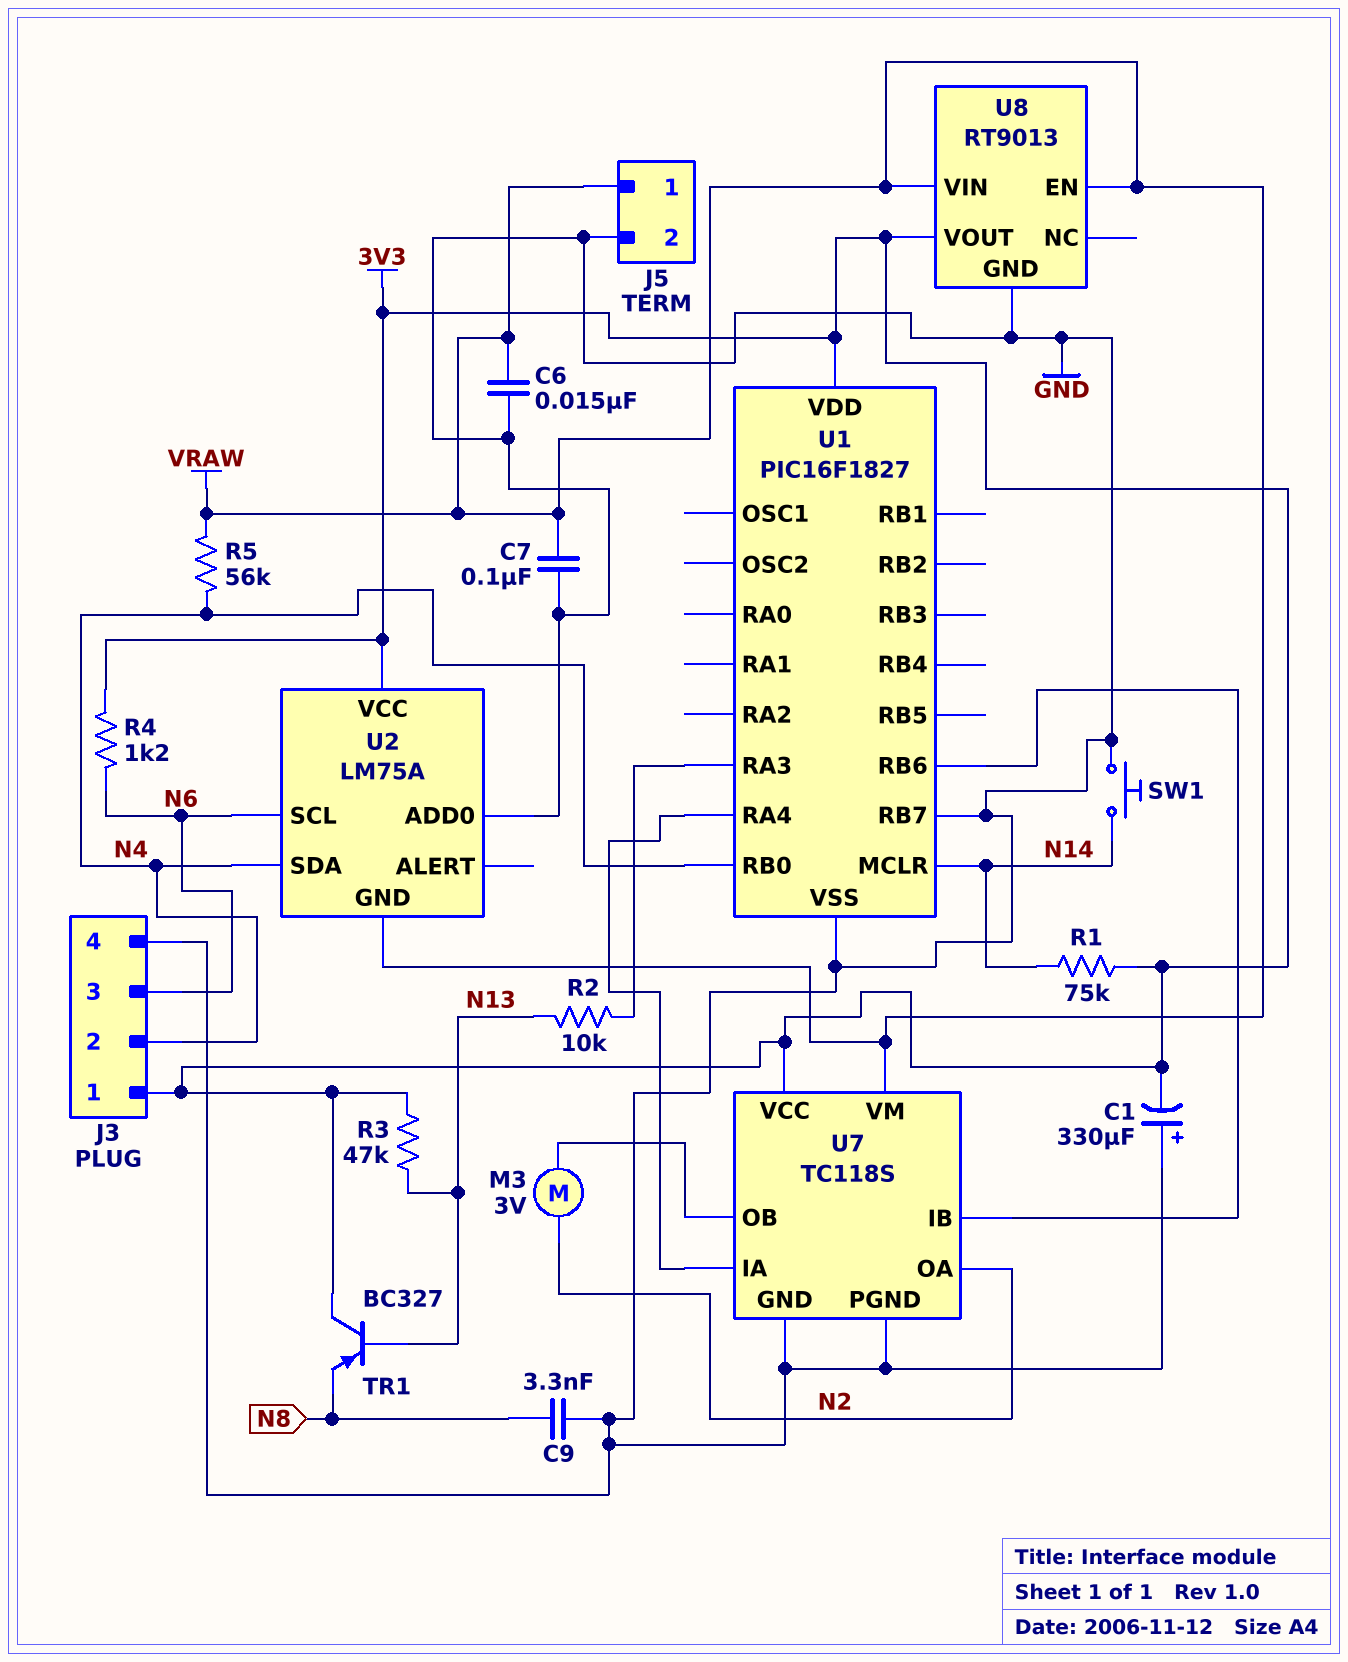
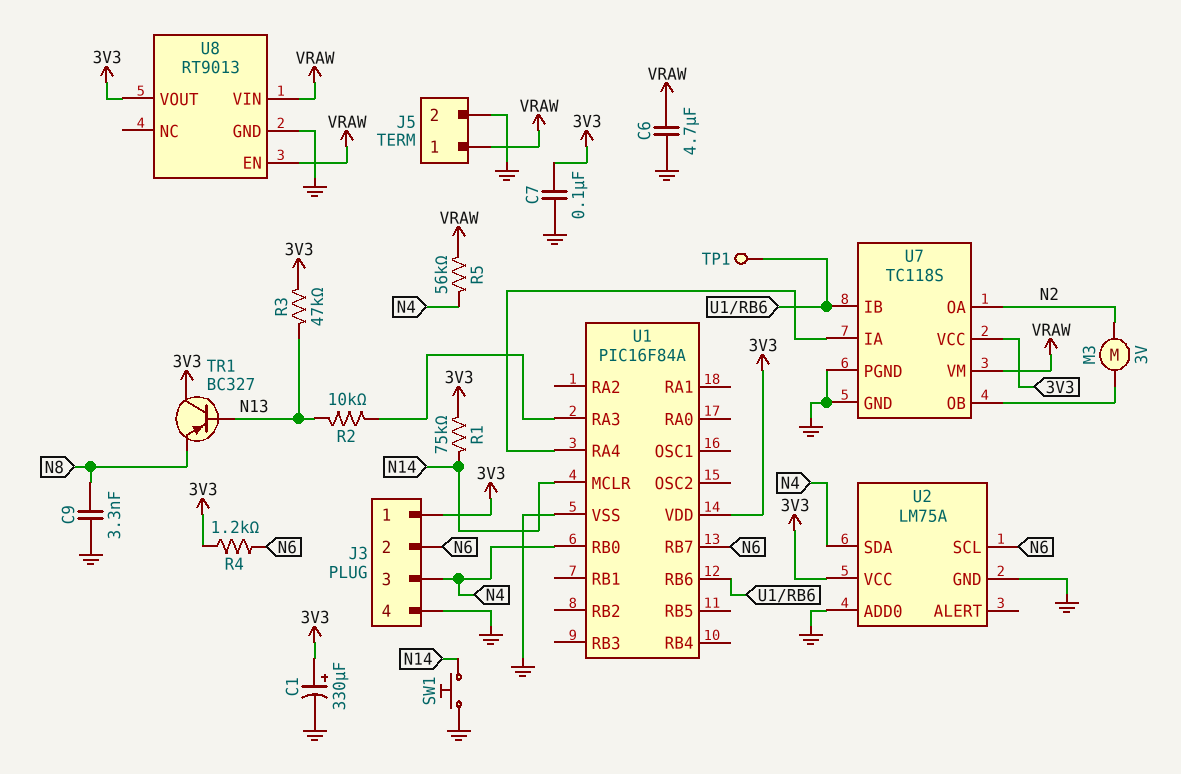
C1: 330uF (plus GND, minus 3V3) -> 330uF (plus 3V3, minus GND)
C6: 15nF (GND, VRAW) -> 4.7uF (GND, VRAW)
C7: 100nF (GND, VRAW) -> 100nF (3V3, GND)
J3 pin 2: N4 -> N6
J3 pin 3: N6 -> N4
TP1: none -> test point (U1/RB6)
U1: PIC16F1827 -> PIC16F84A
U1 pin RB7: GND -> N6
U2 pin GND: VRAW -> GND

